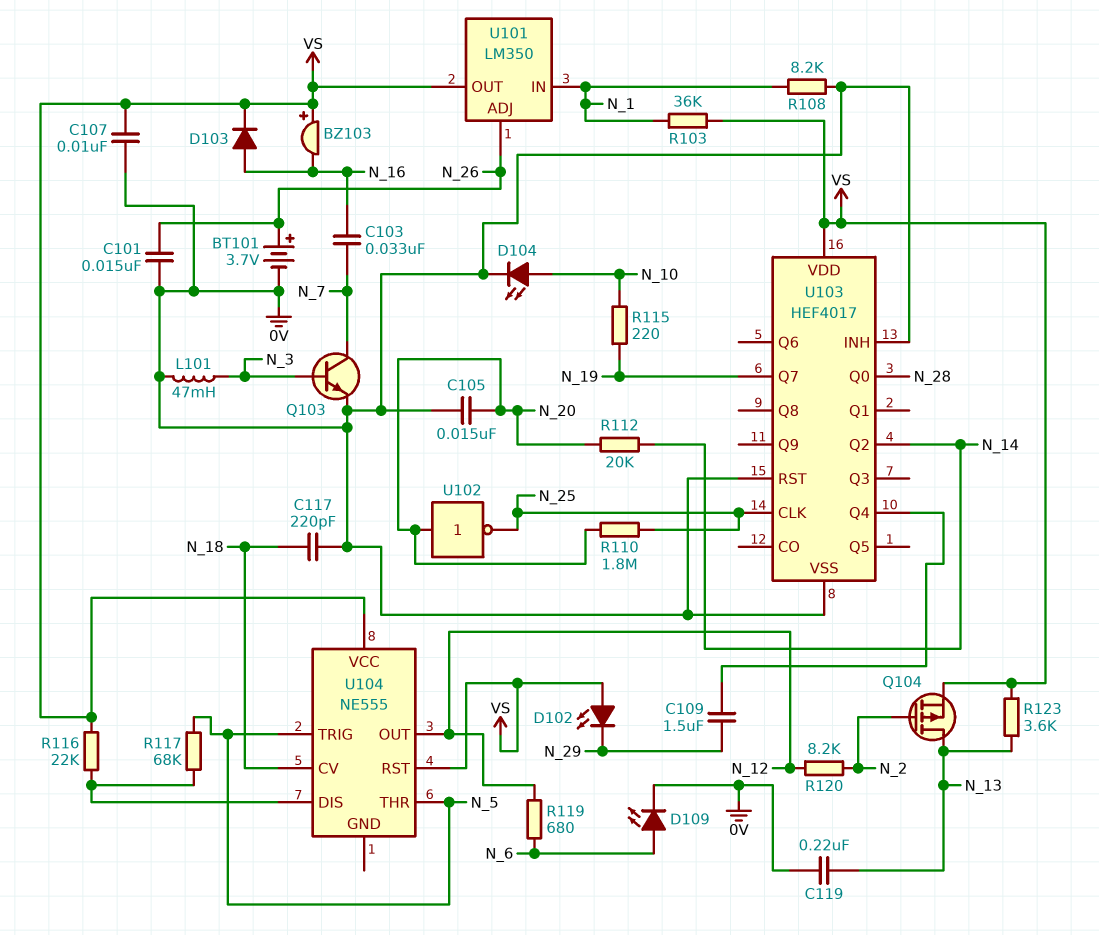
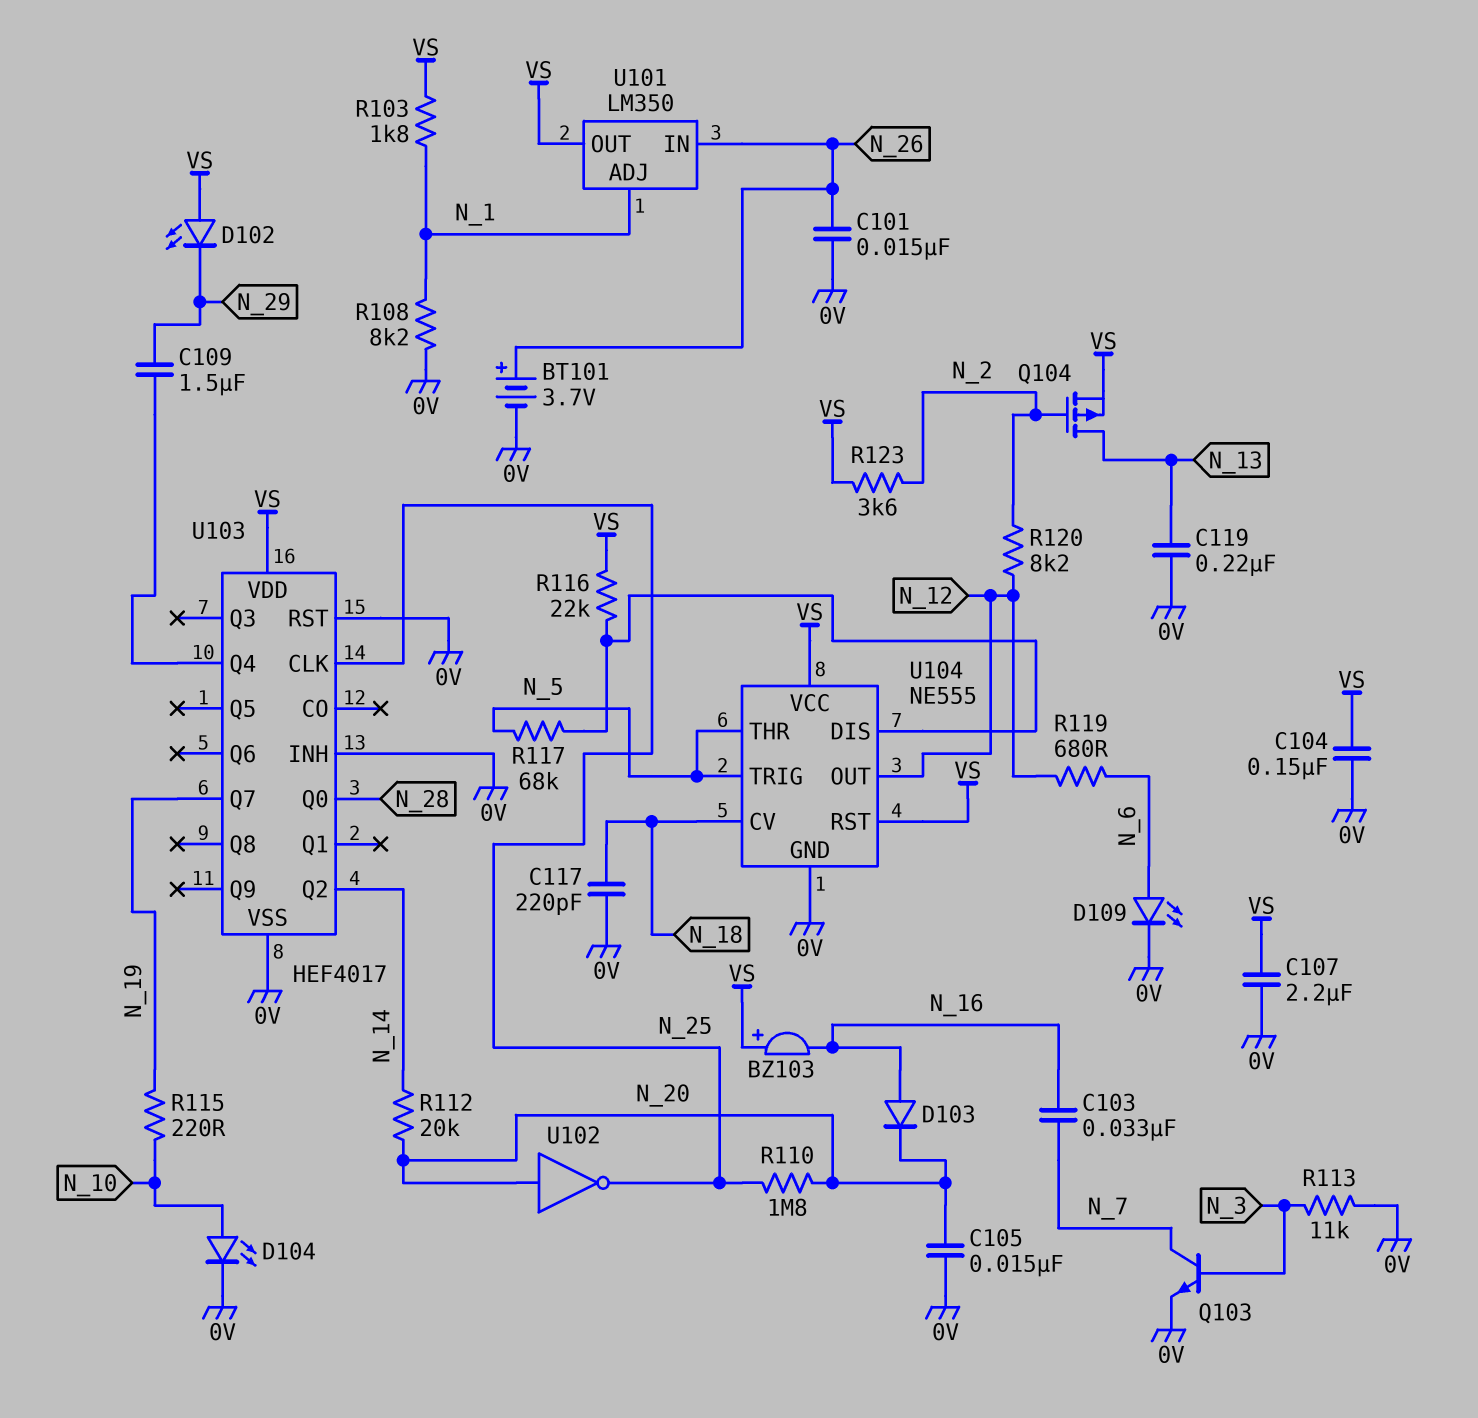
C104: none -> 150nF (0V, VS)
C107: 10nF (0V, VS) -> 2.2uF (0V, VS)
D103: diode (A N_16, K VS) -> diode (A N_16, K N_20)
L101: 47mH (0V, N_3) -> none
R103: 36k (N_1, VS) -> 1.8k (N_1, VS)
R113: none -> 11k (0V, N_3)
R123: 3.6k (N_13, VS) -> 3.6k (N_2, VS)
U101 pin ADJ: N_26 -> N_1
U101 pin IN: N_1 -> N_26
U104 pin GND: none -> 0V

